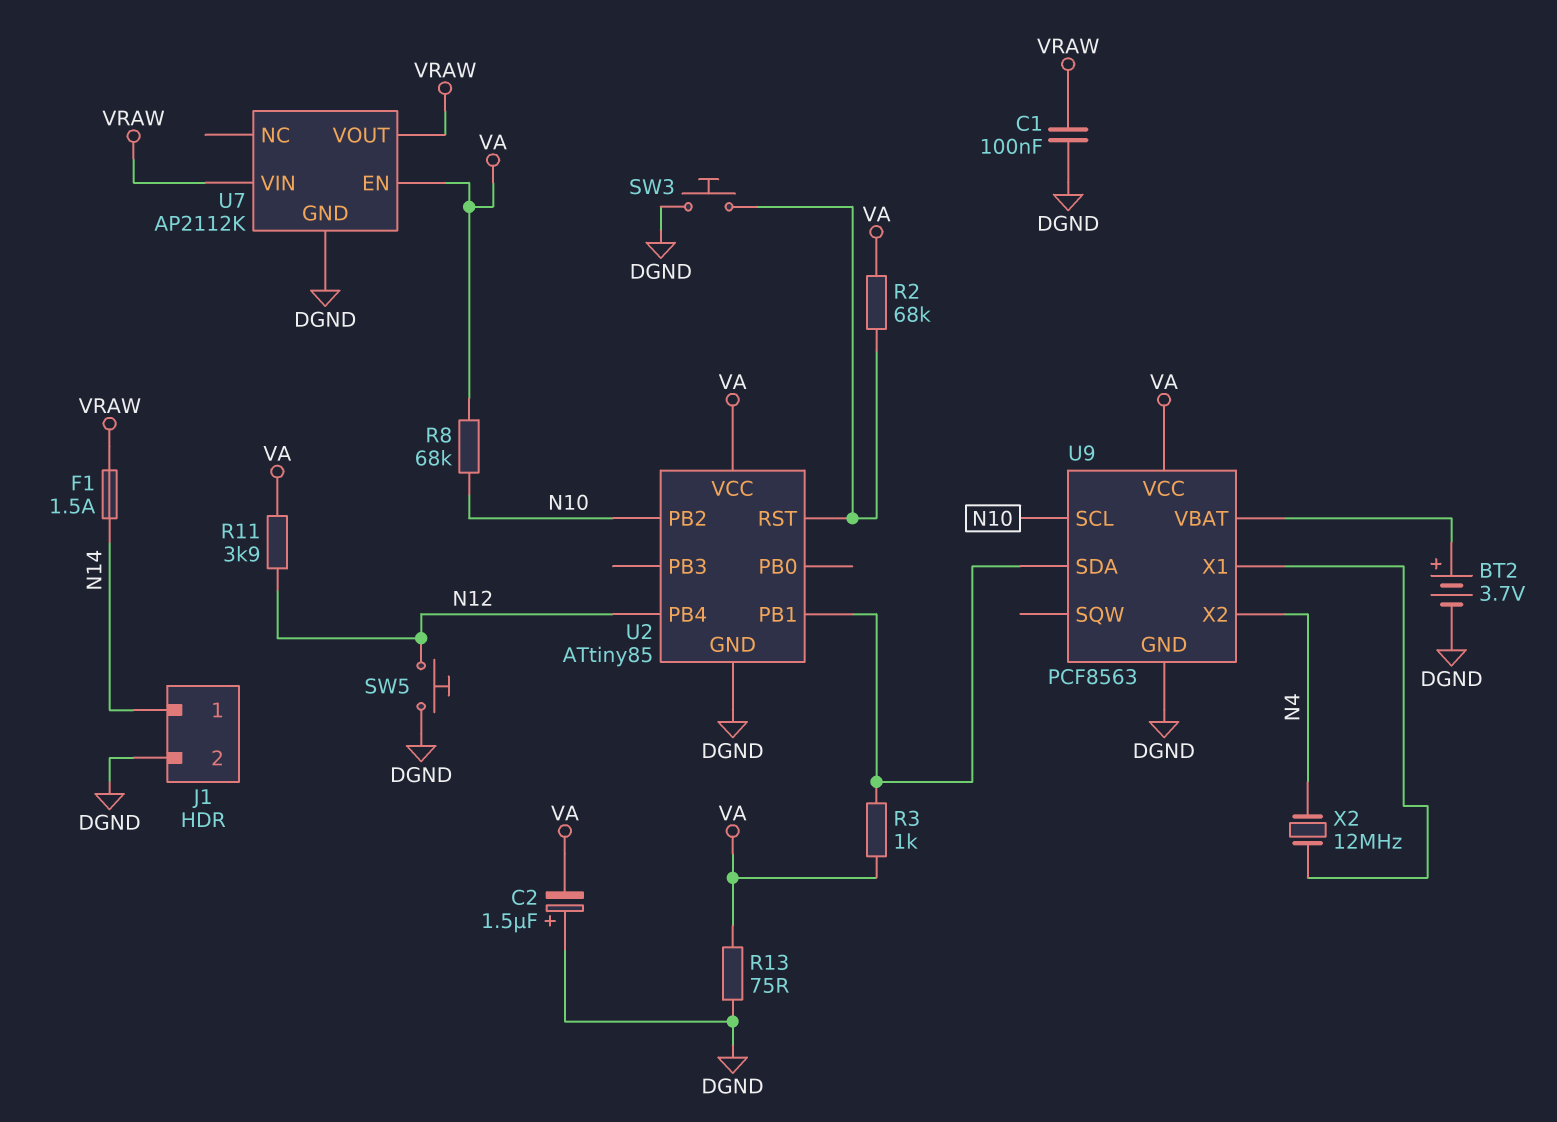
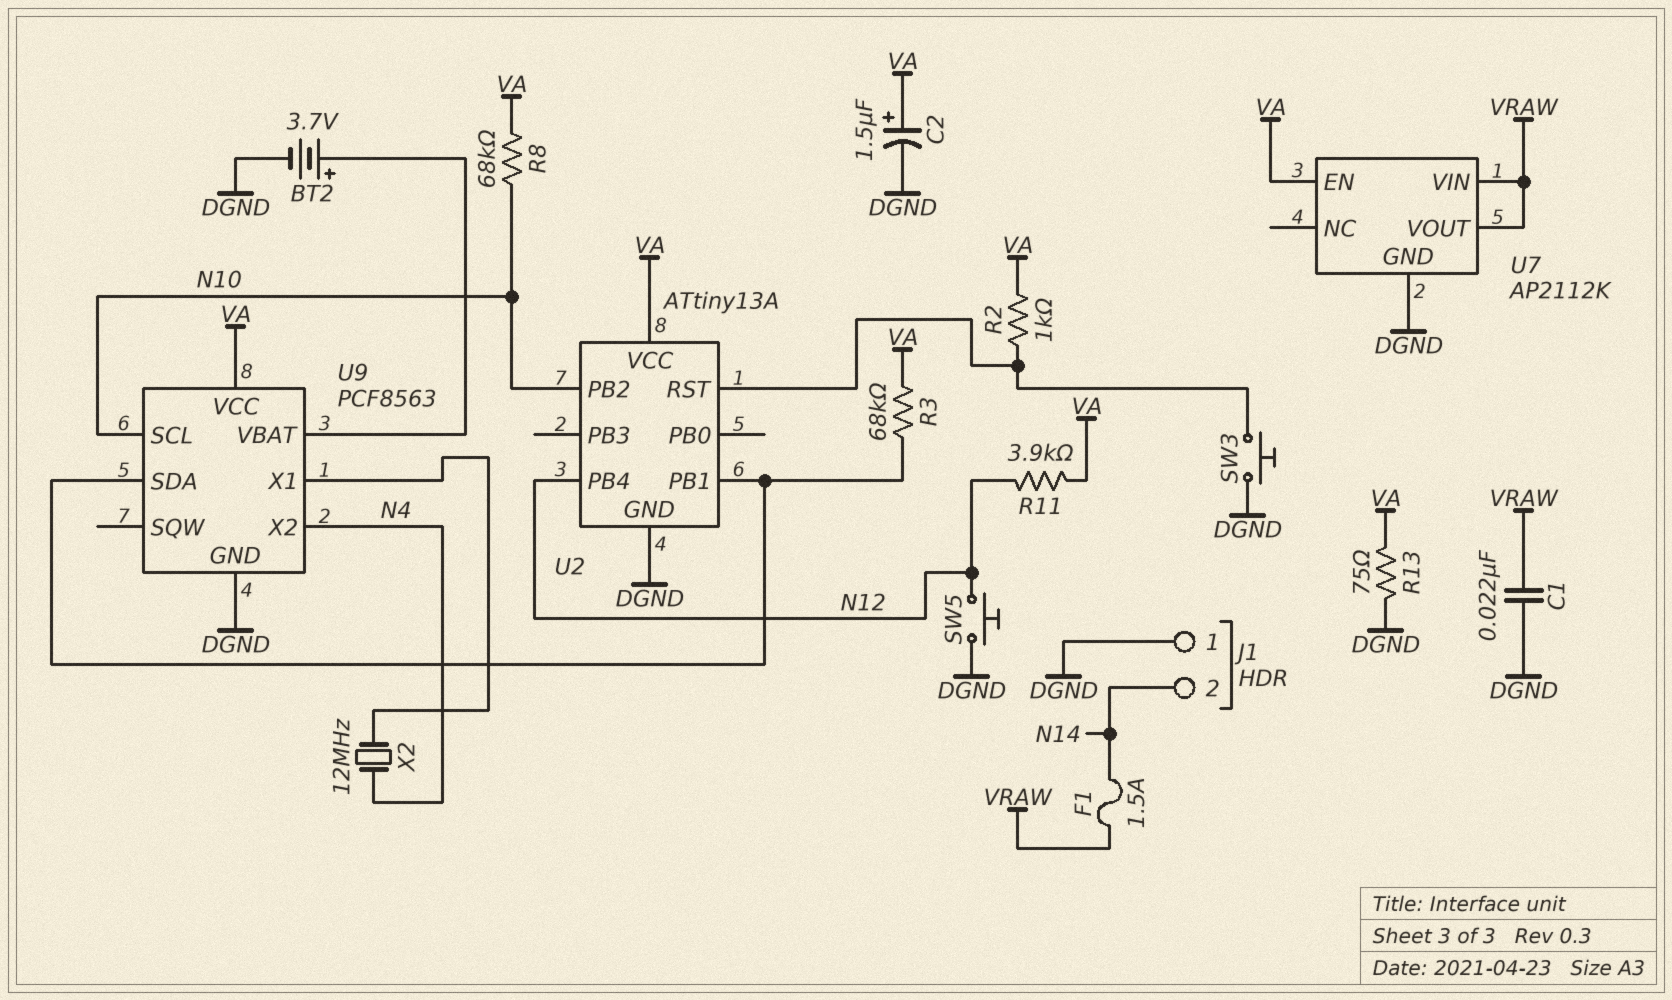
C1: 100nF (DGND, VRAW) -> 22nF (DGND, VRAW)
C2: 1.5uF (plus DGND, minus VA) -> 1.5uF (plus VA, minus DGND)
J1 pin 1: N14 -> DGND
J1 pin 2: DGND -> N14
R2: 68k (U2/RST, VA) -> 1k (U2/RST, VA)
R3: 1k (U2/PB1, VA) -> 68k (U2/PB1, VA)
U2: ATtiny85 -> ATtiny13A

